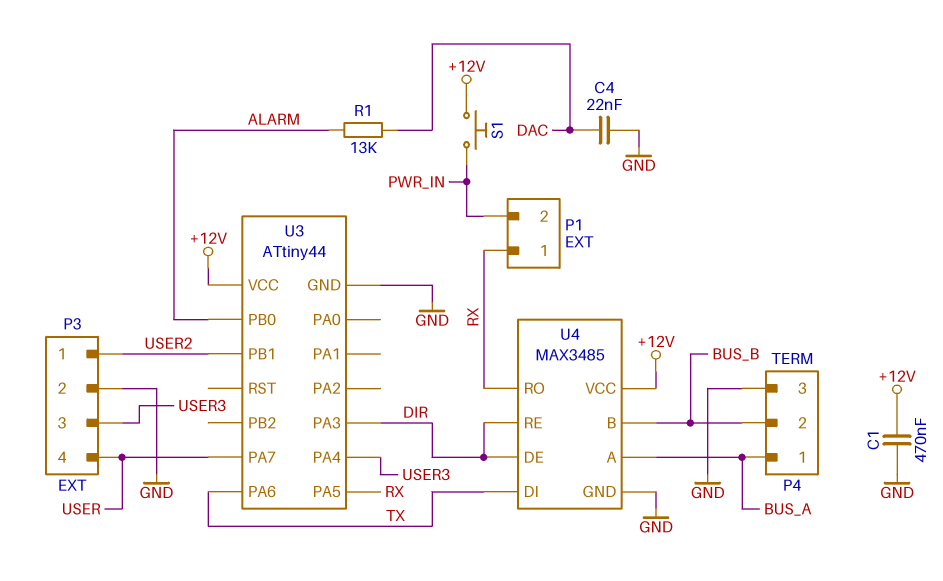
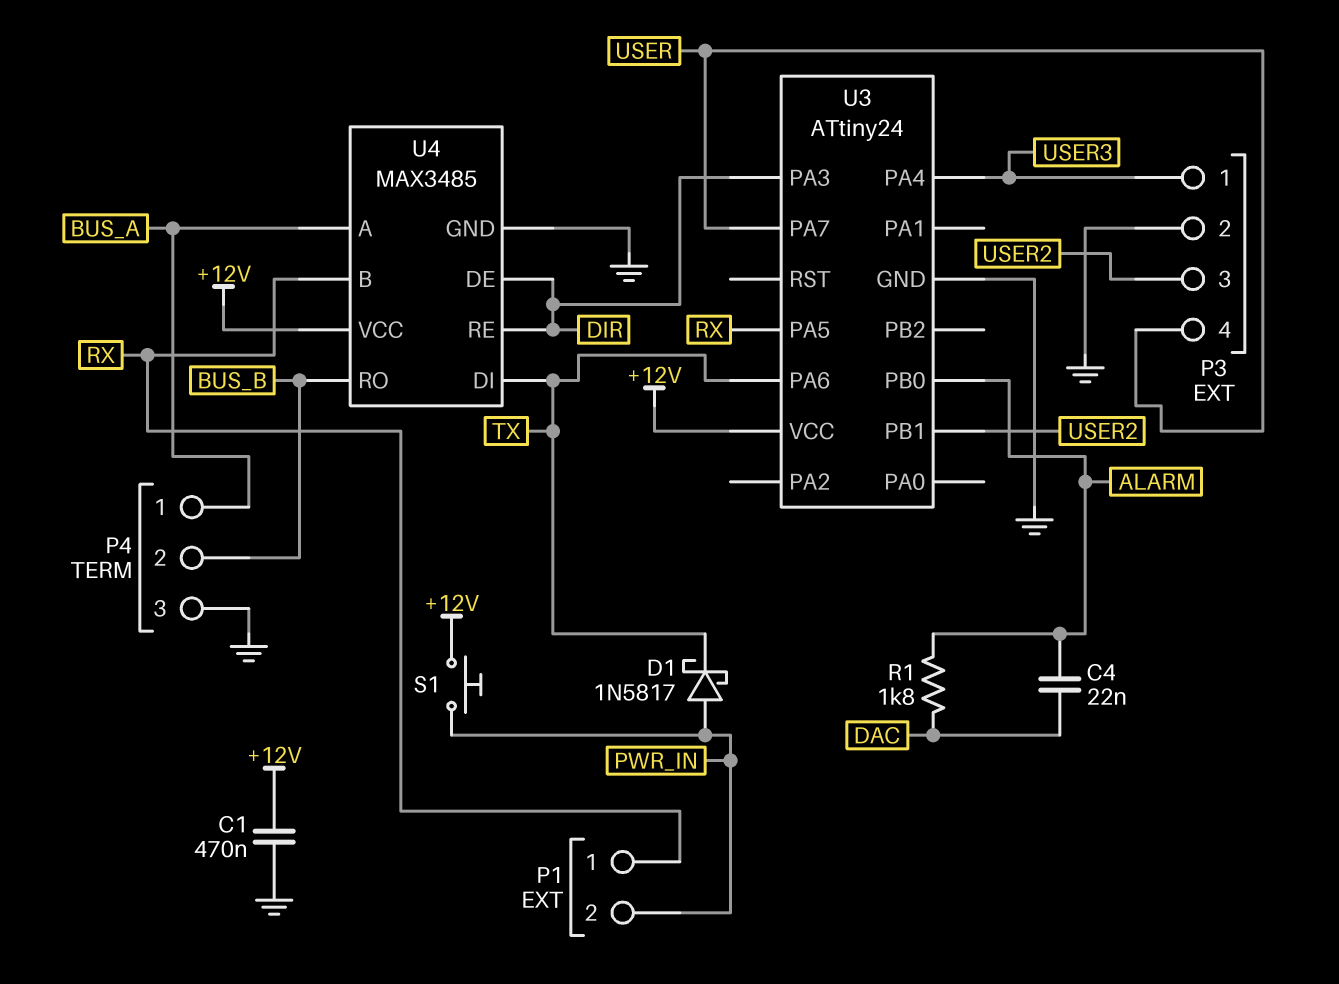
C4: 22nF (DAC, GND) -> 22nF (ALARM, DAC)
D1: none -> schottky 1N5817 (A PWR_IN, K TX)
P3 pin 1: USER2 -> USER3
P3 pin 3: USER3 -> USER2
R1: 13k (ALARM, DAC) -> 1.8k (ALARM, DAC)
U3: ATtiny44 -> ATtiny24
U4 pin B: BUS_B -> RX
U4 pin RO: RX -> BUS_B

